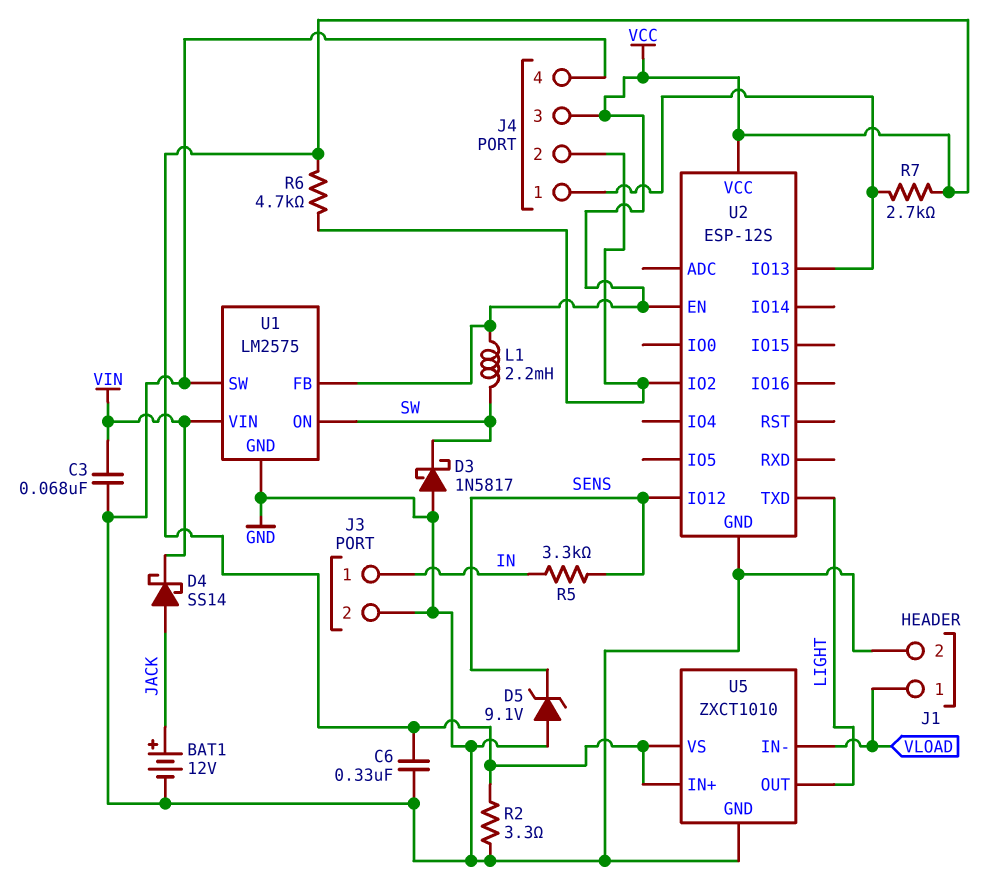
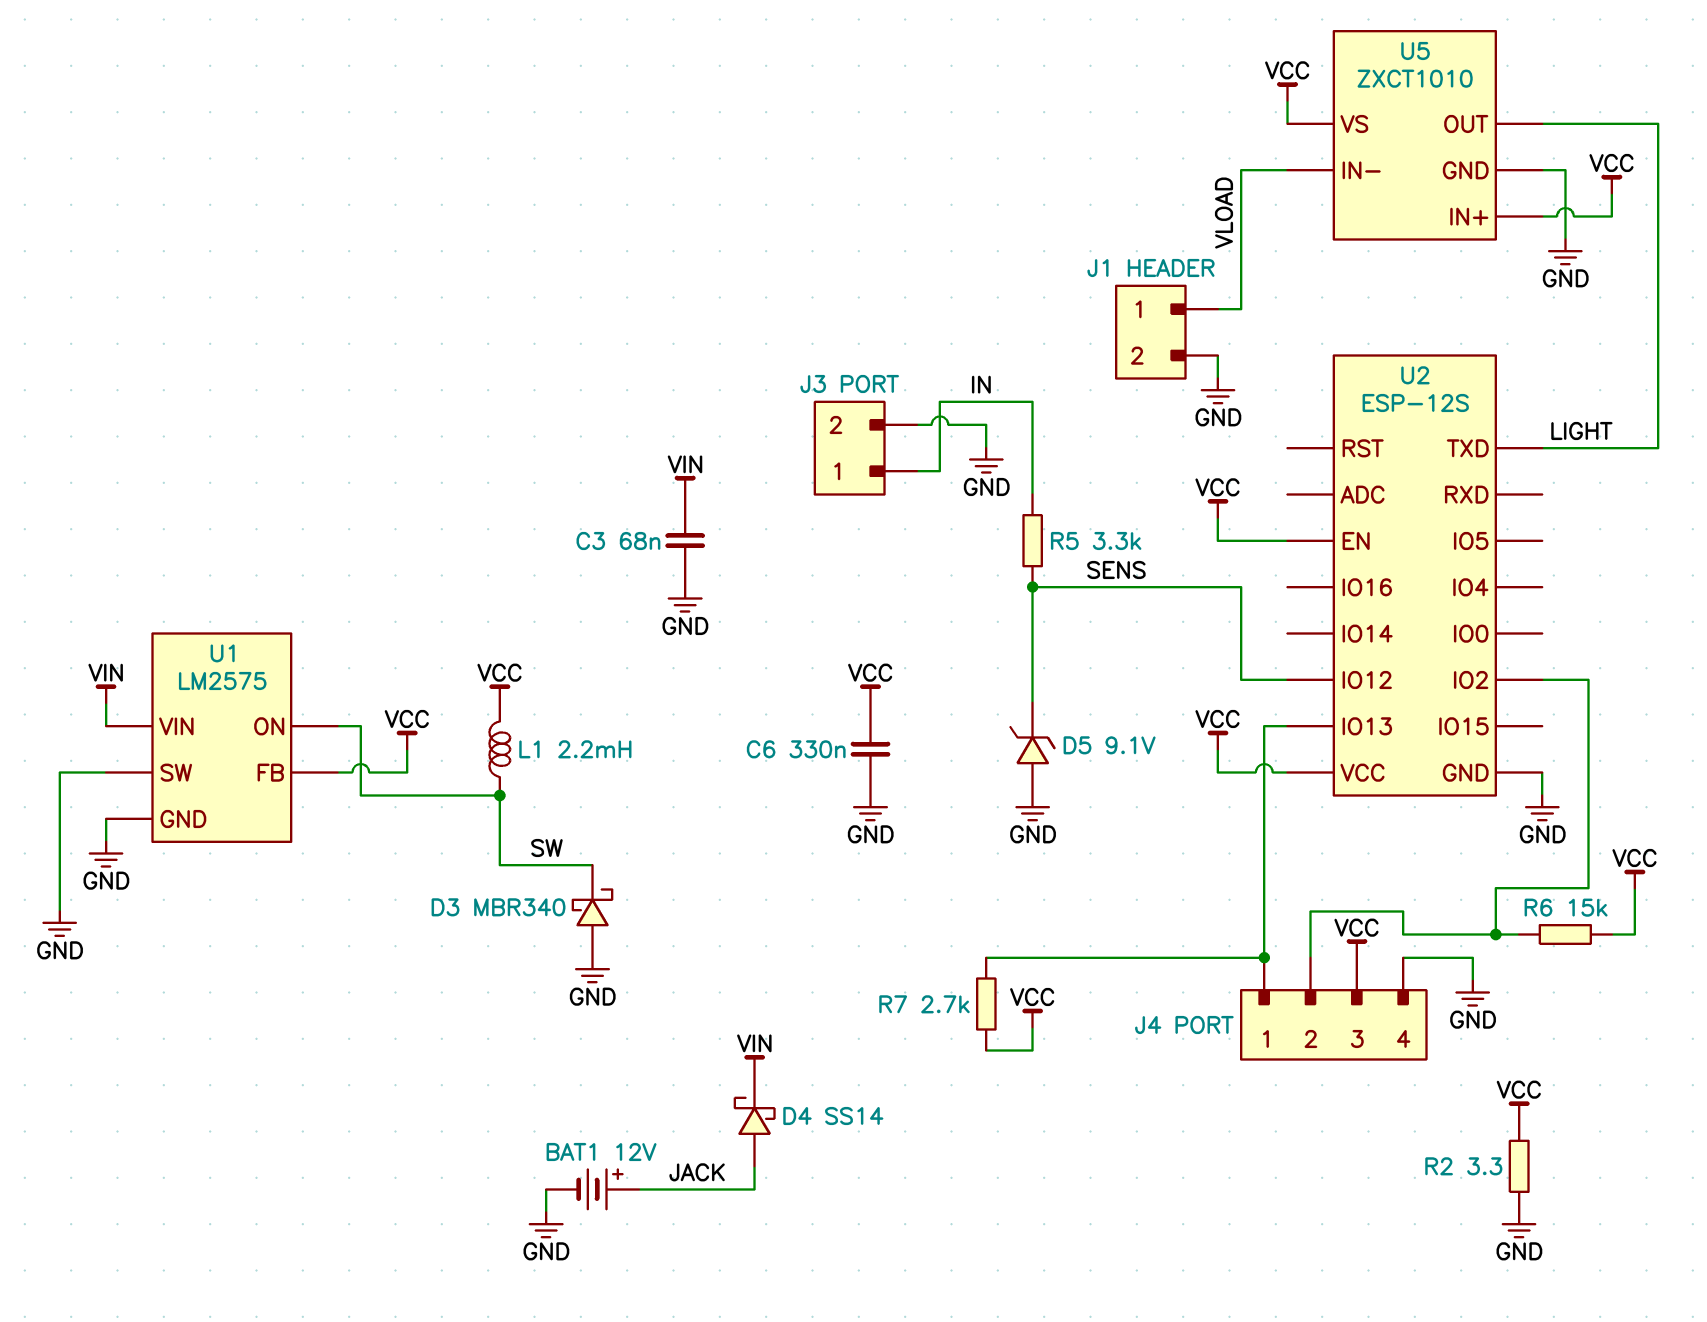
D3: schottky 1N5817 (A GND, K SW) -> schottky MBR340 (A GND, K SW)
R6: 4.7k (J4/2, VCC) -> 15k (J4/2, VCC)

